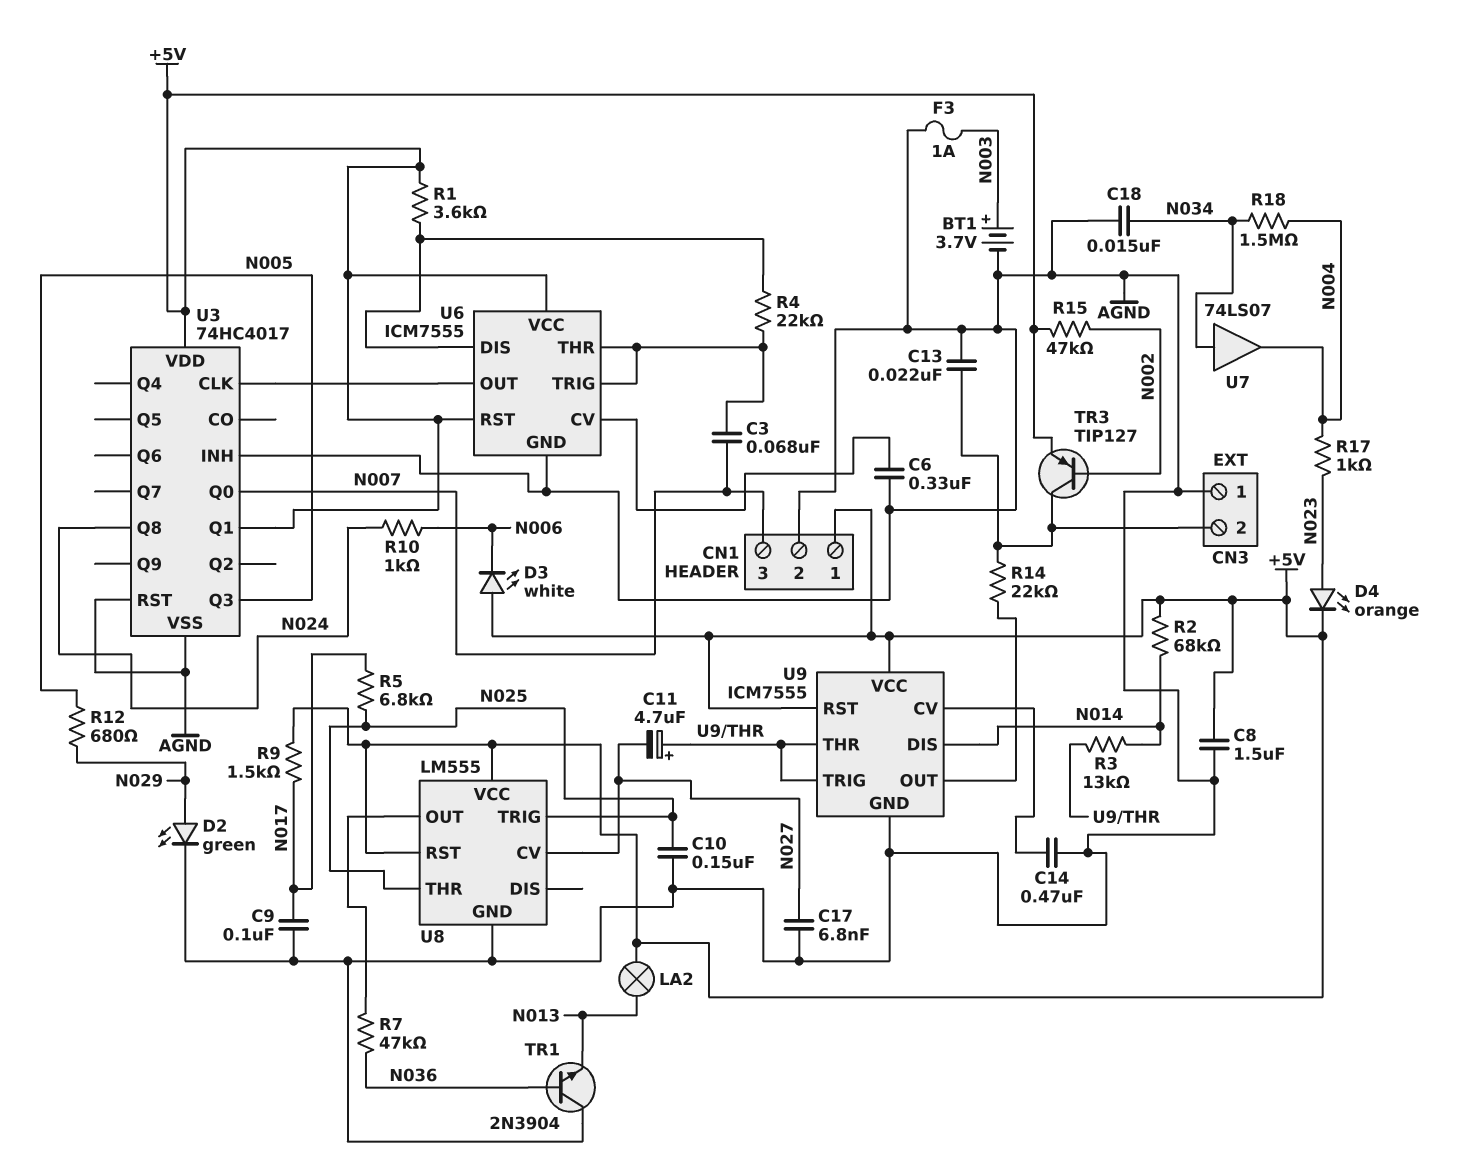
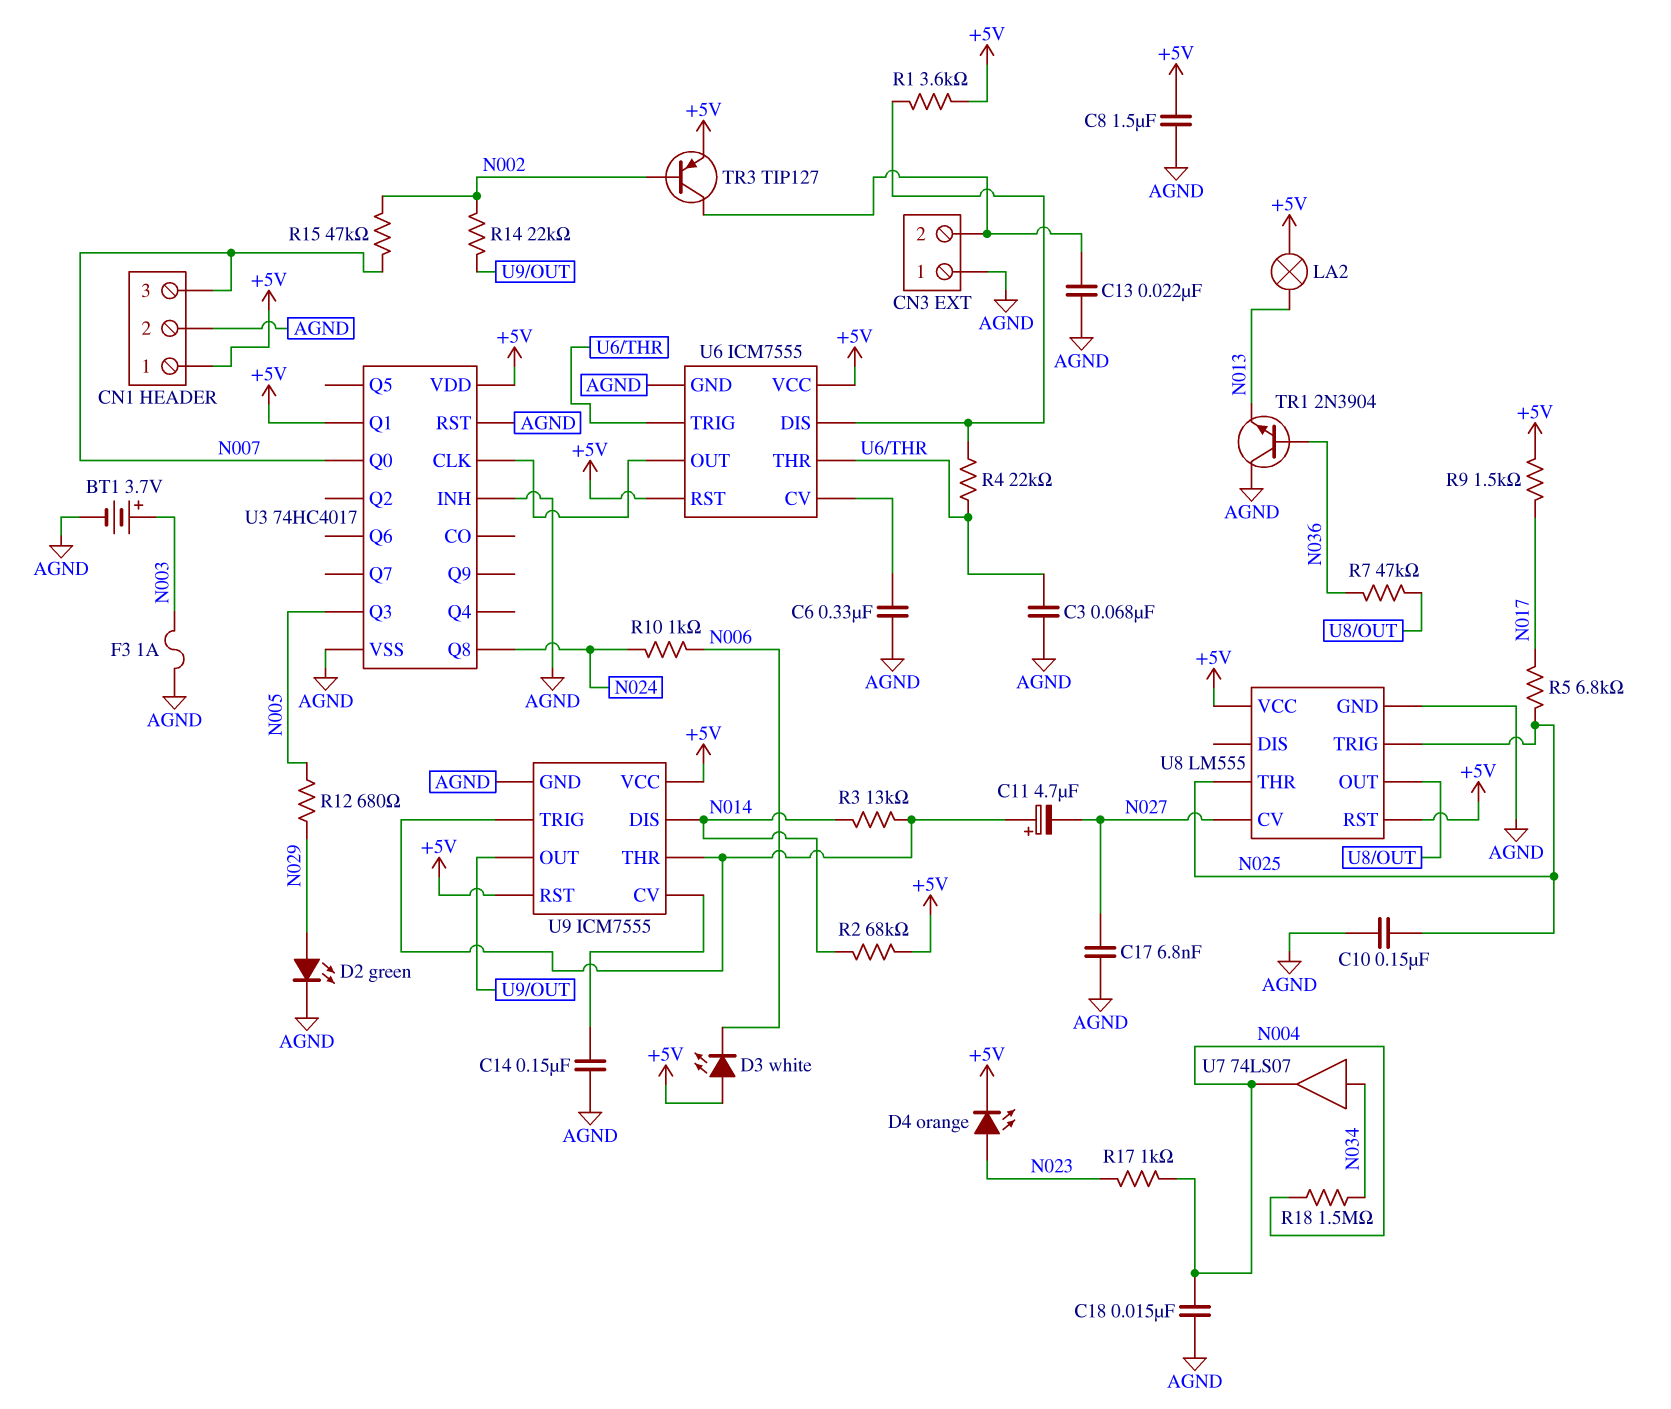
C3: 68nF (N007, U6/THR) -> 68nF (AGND, U6/THR)
C9: 100nF (AGND, N017) -> none
C14: 470nF (AGND, U9/CV) -> 150nF (AGND, U9/CV)
C18: 15nF (AGND, N034) -> 15nF (AGND, N004)
R14: 22k (CN3/2, U9/OUT) -> 22k (N002, U9/OUT)
R15: 47k (+5V, N002) -> 47k (N002, N007)

